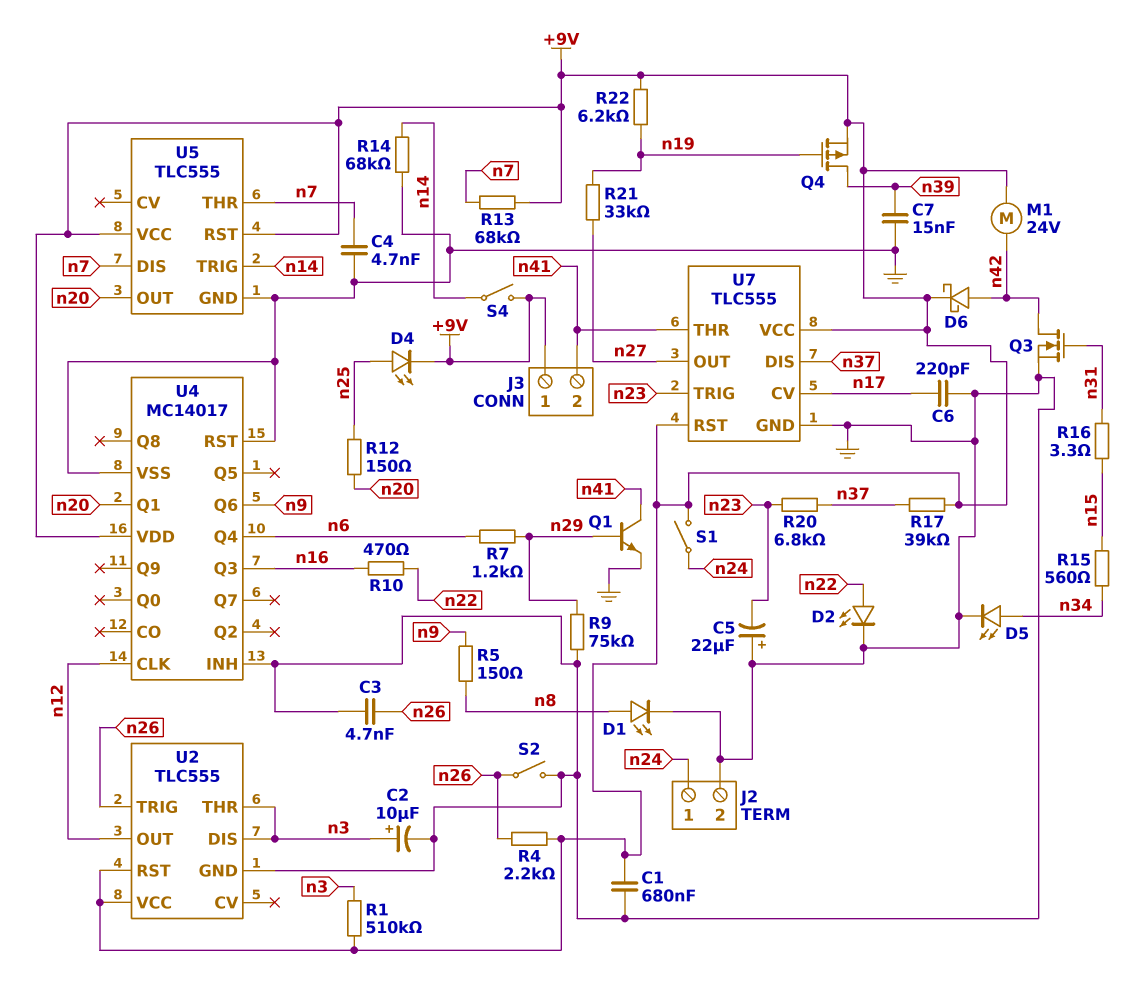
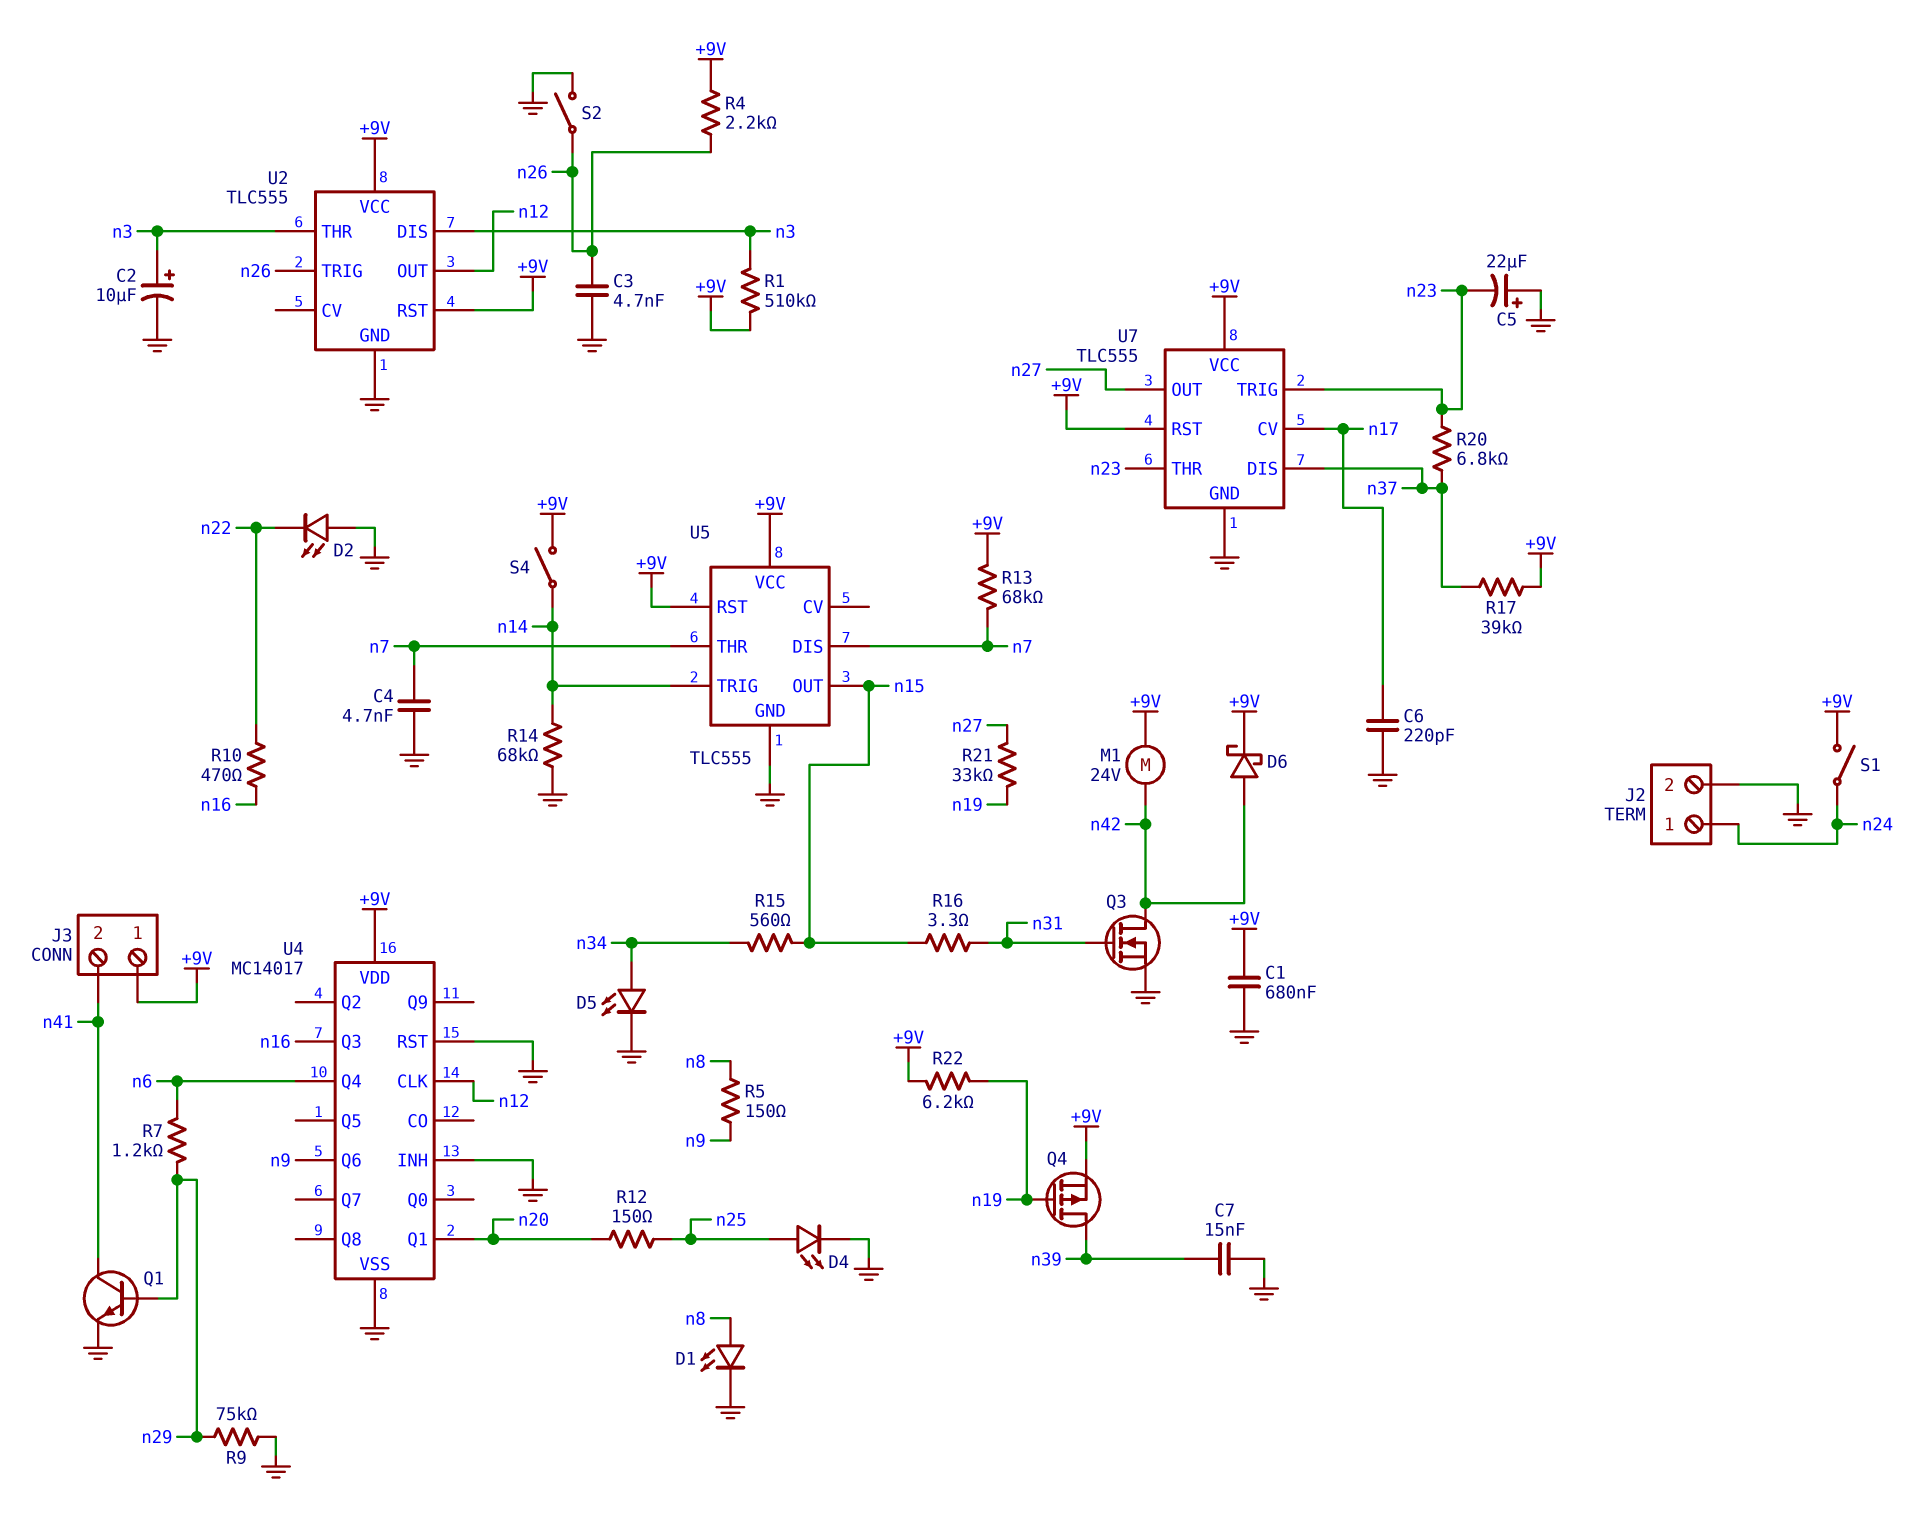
D2: LED (A n22, K GND) -> LED (A GND, K n22)
D4: LED (A n25, K +9V) -> LED (A n25, K GND)
U5 pin OUT: n20 -> n15
U7 pin THR: n41 -> n23

